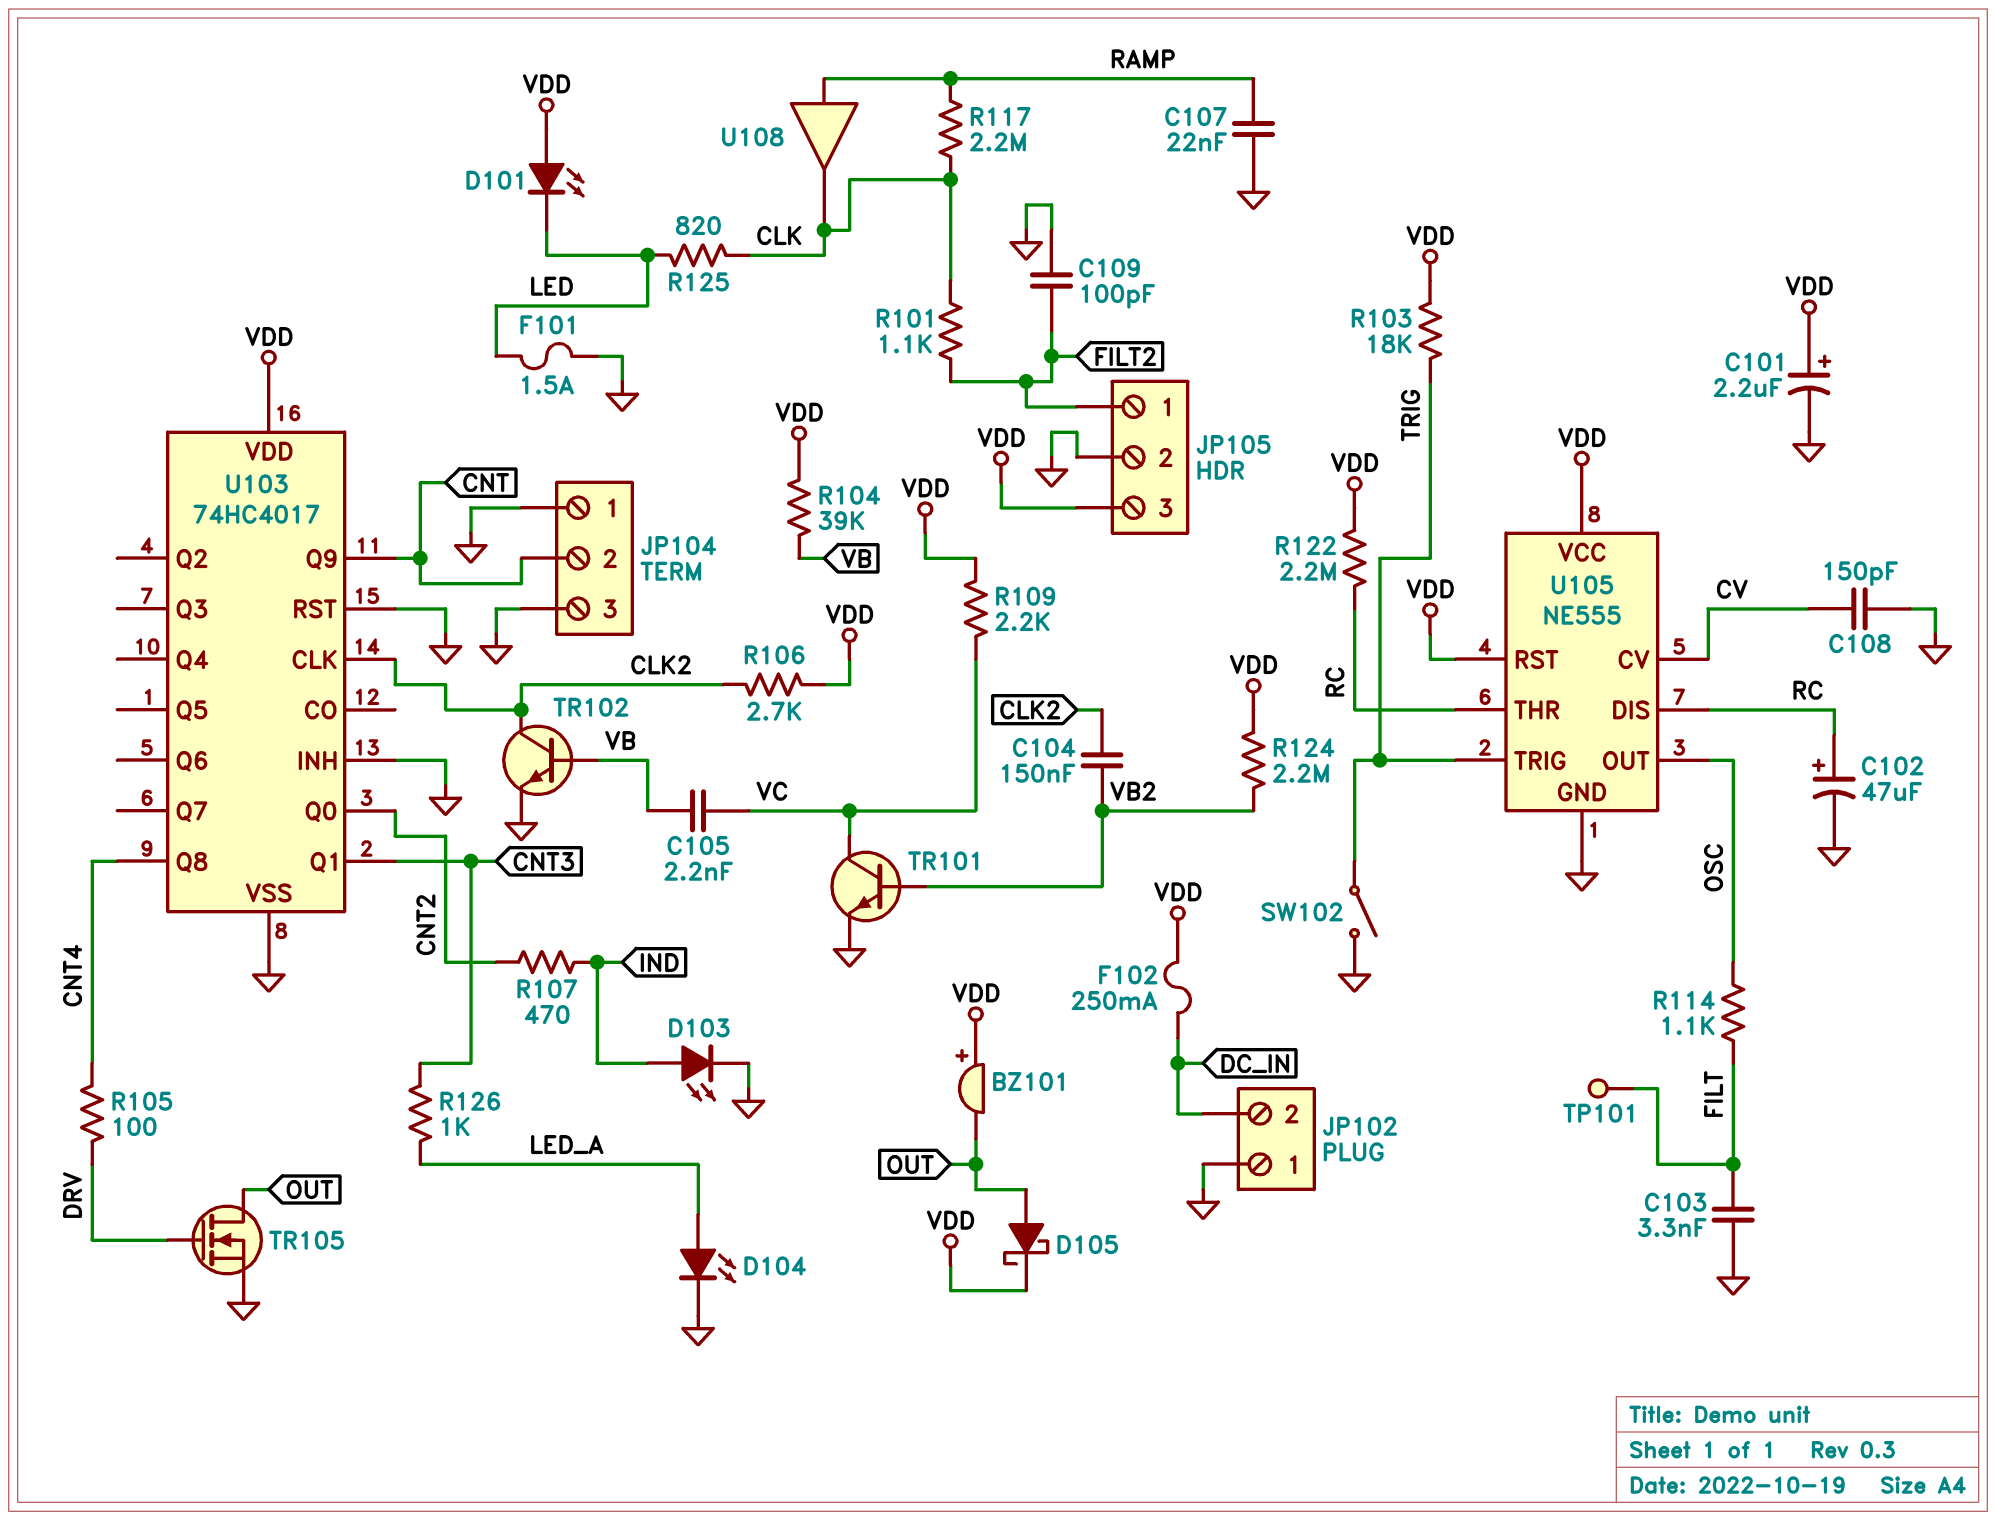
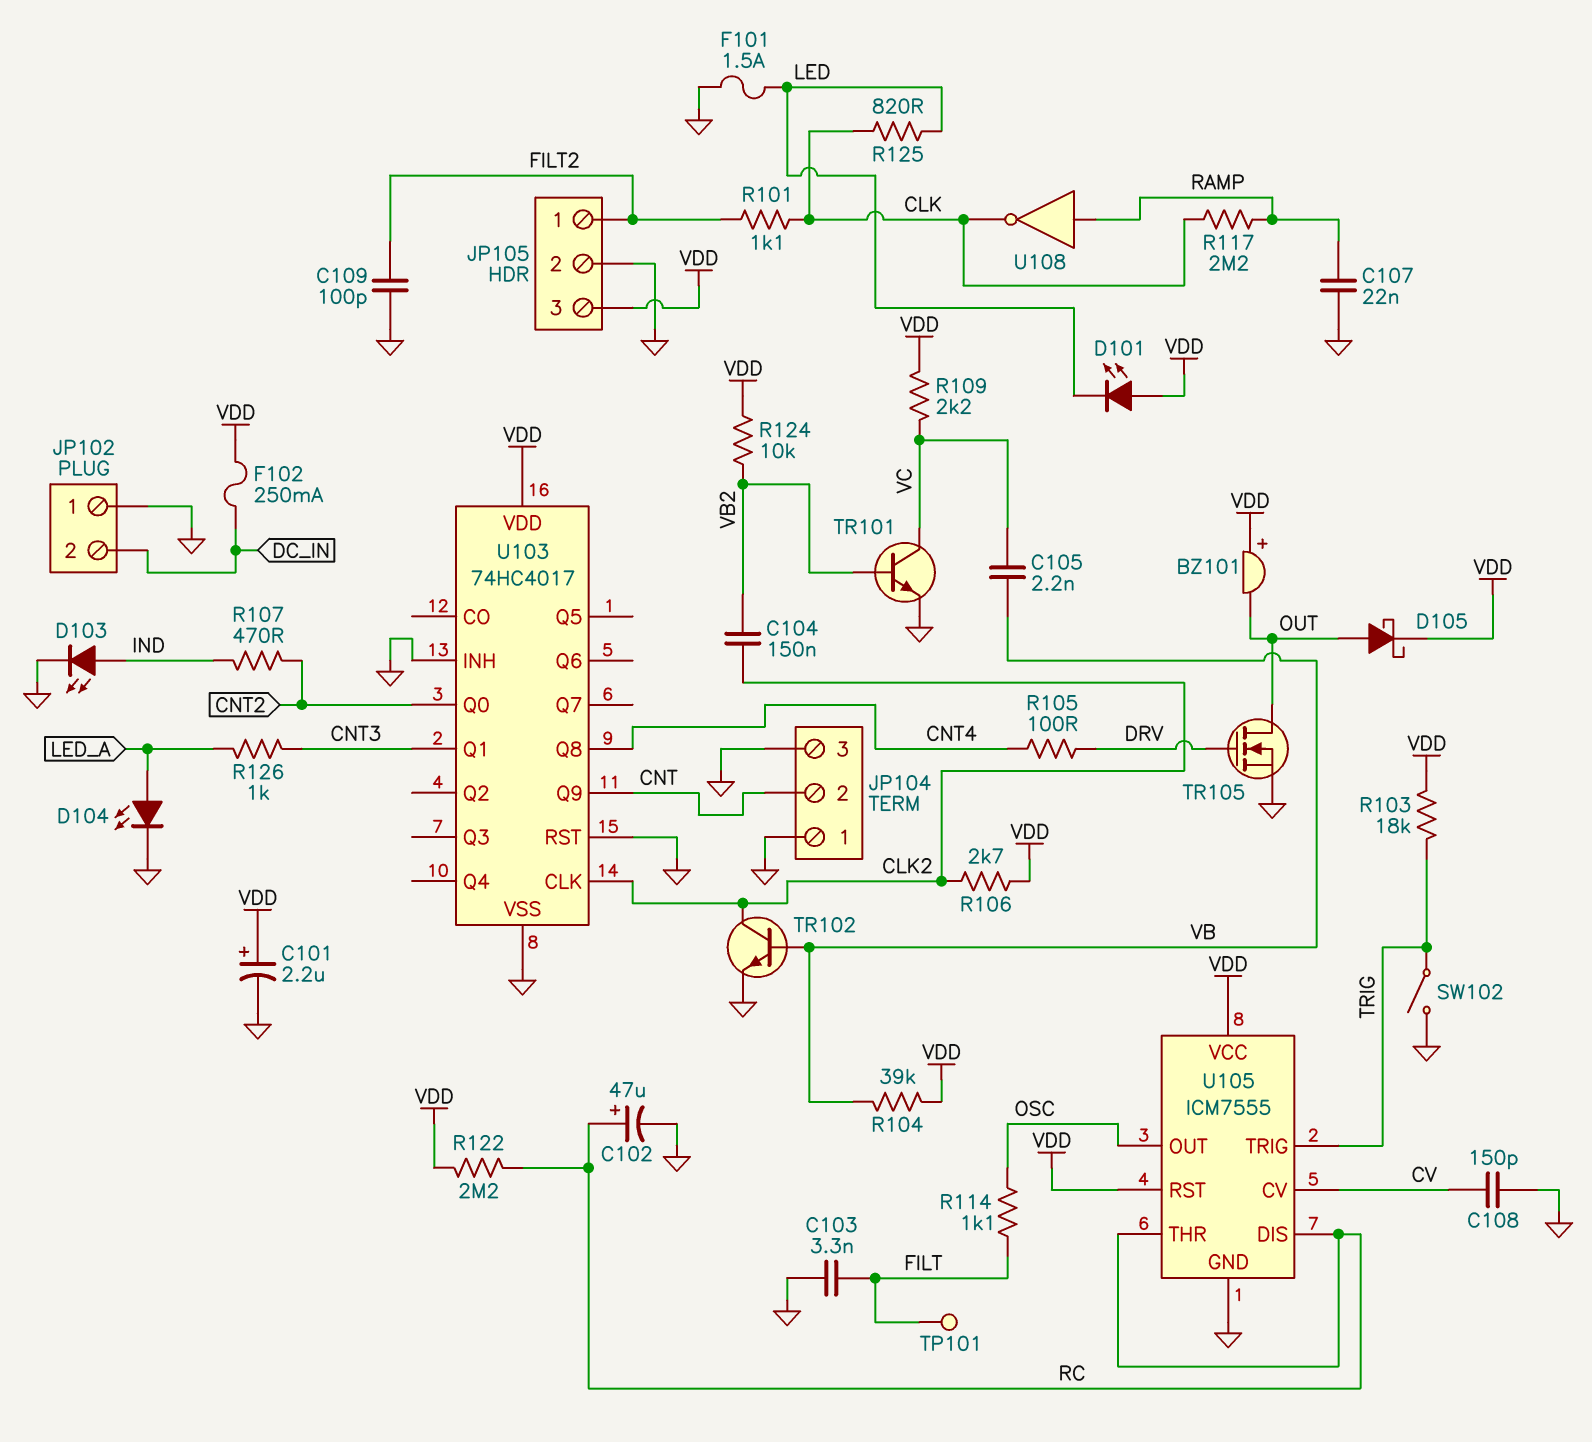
R124: 2.2M (VB2, VDD) -> 10k (VB2, VDD)
U105: NE555 -> ICM7555
U108: buffer (in RAMP, out CLK) -> NOT (in RAMP, out CLK)

